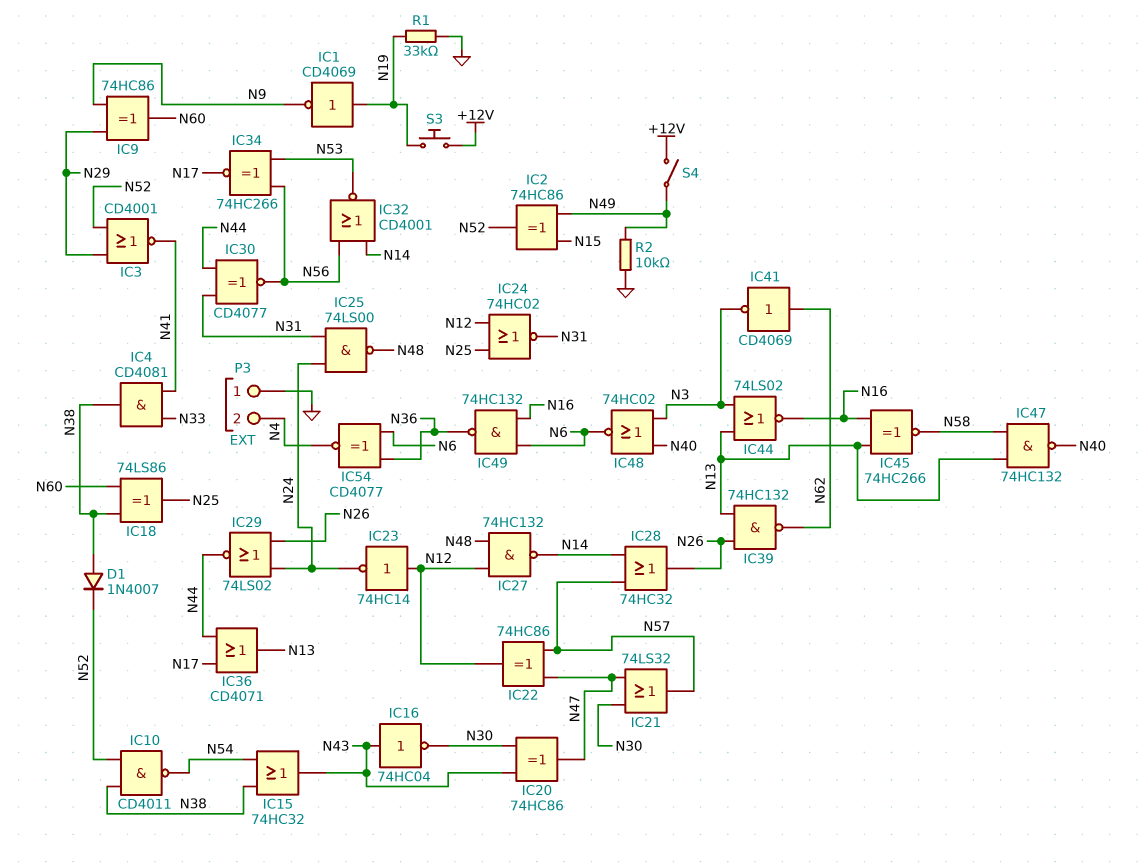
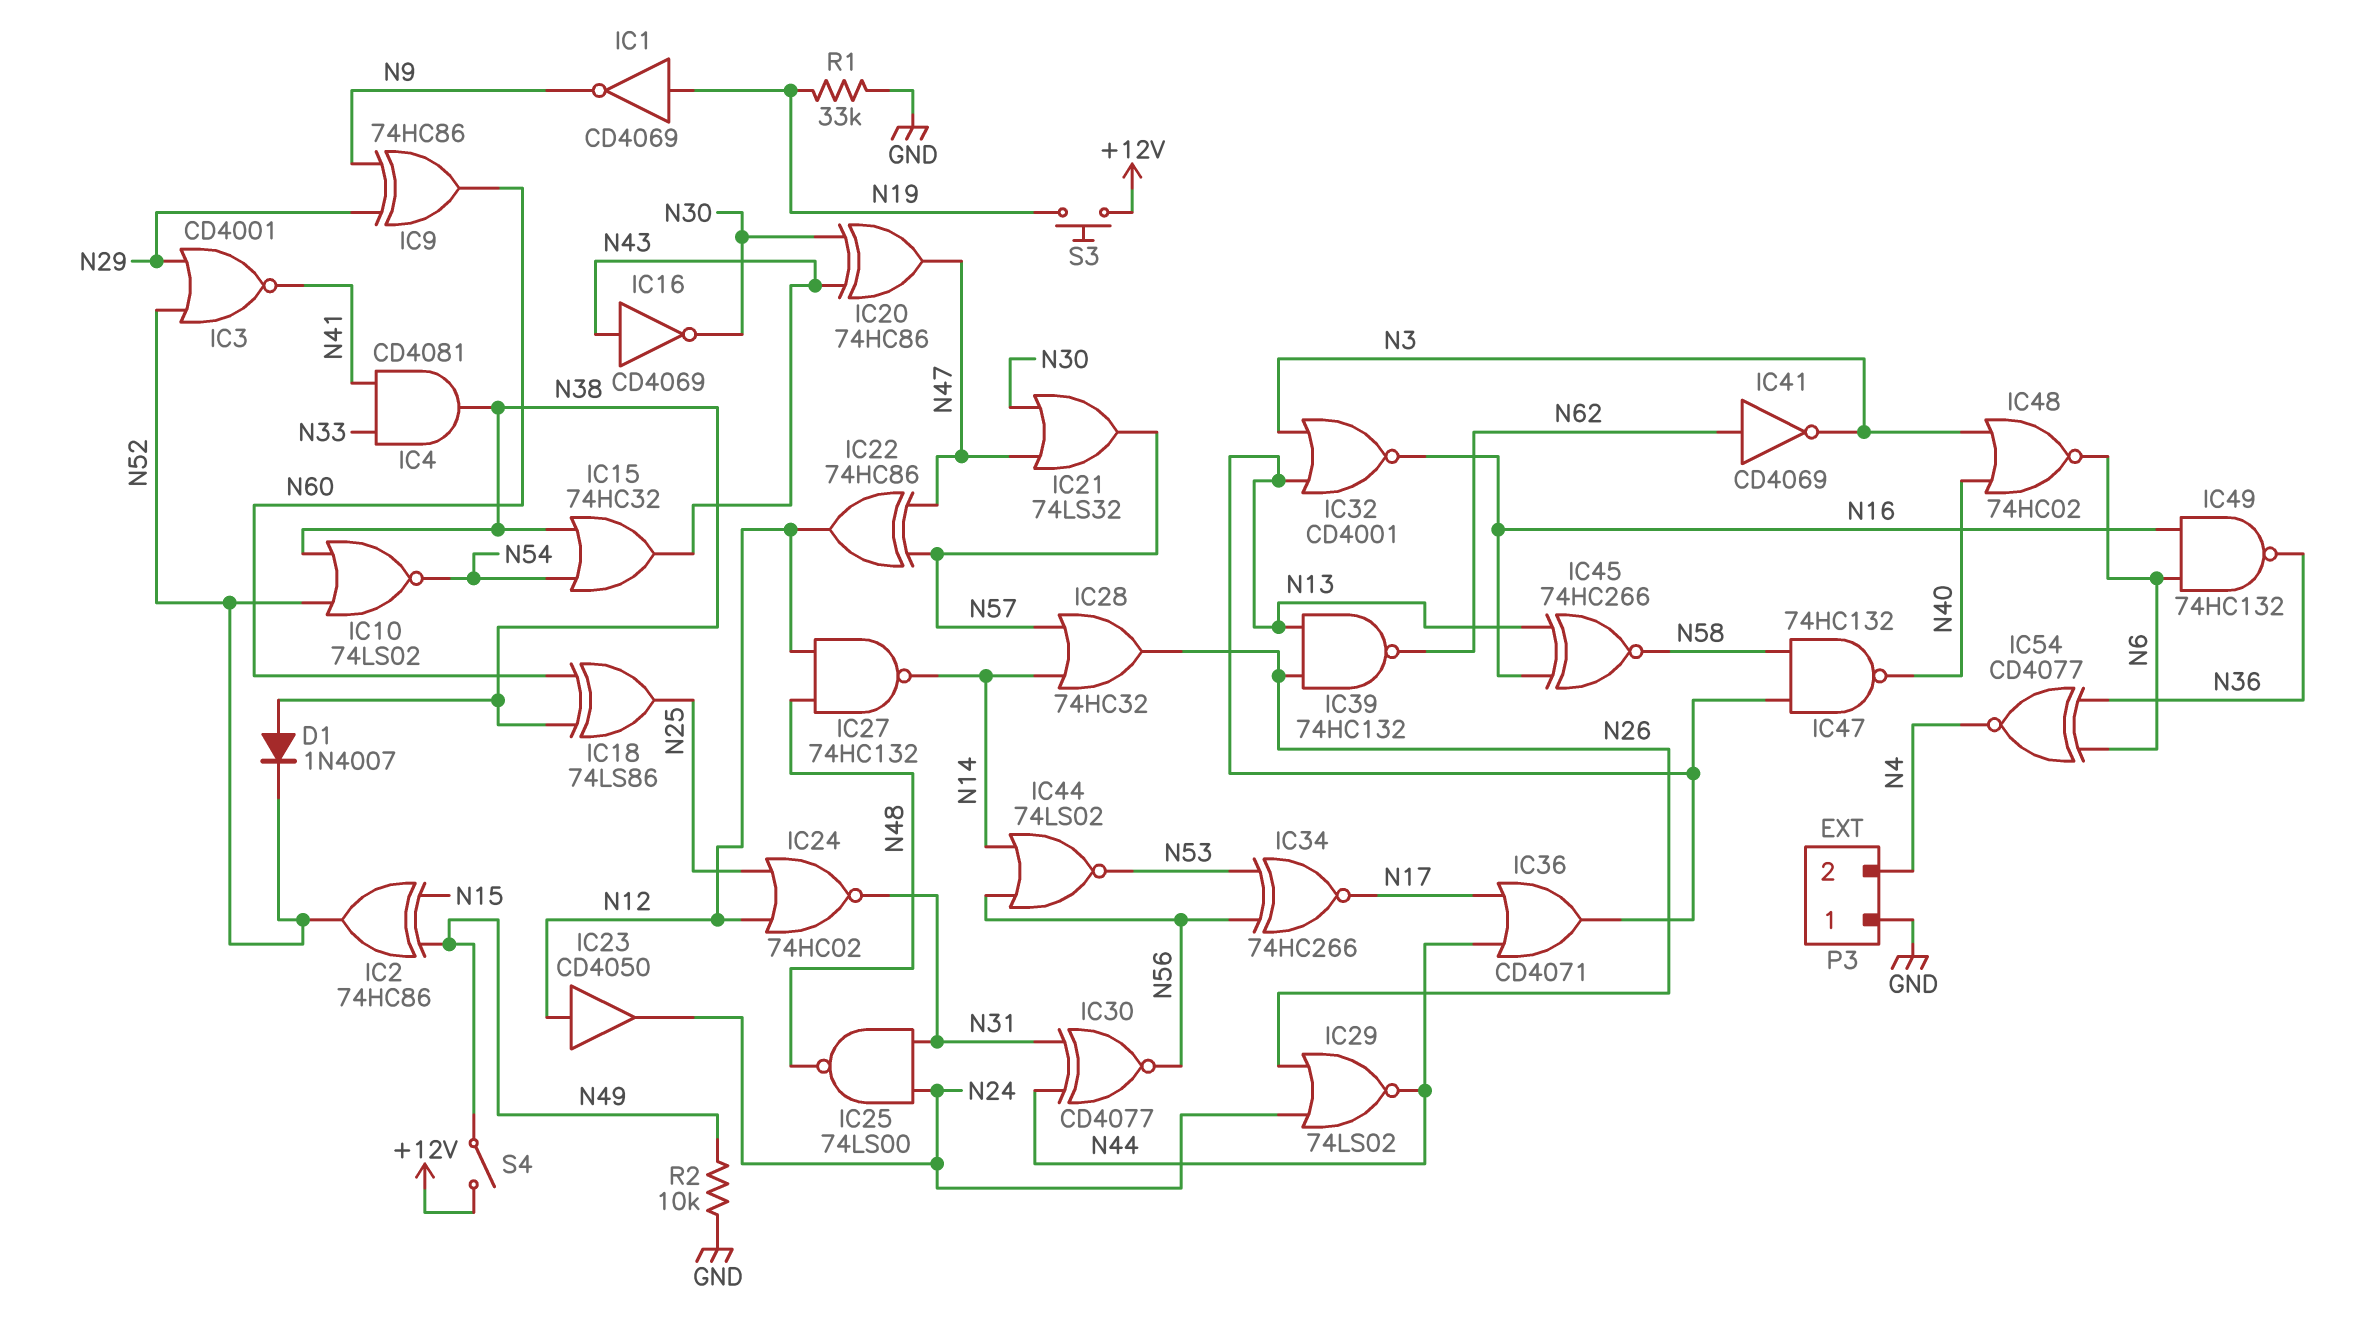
IC10: NAND CD4011 (in N38, in N52, out N54) -> NOR 74LS02 (in N38, in N52, out N54)
IC16: NOT 74HC04 (in N43, out N30) -> NOT CD4069 (in N43, out N30)
IC23: NOT 74HC14 (in N12, out N24) -> buffer CD4050 (in N12, out N24)
IC32: NOR CD4001 (in N14, in N56, out N53) -> NOR CD4001 (in N3, in N13, out N16)
IC44: NOR 74LS02 (in N3, in N13, out N16) -> NOR 74LS02 (in N14, in N56, out N53)

